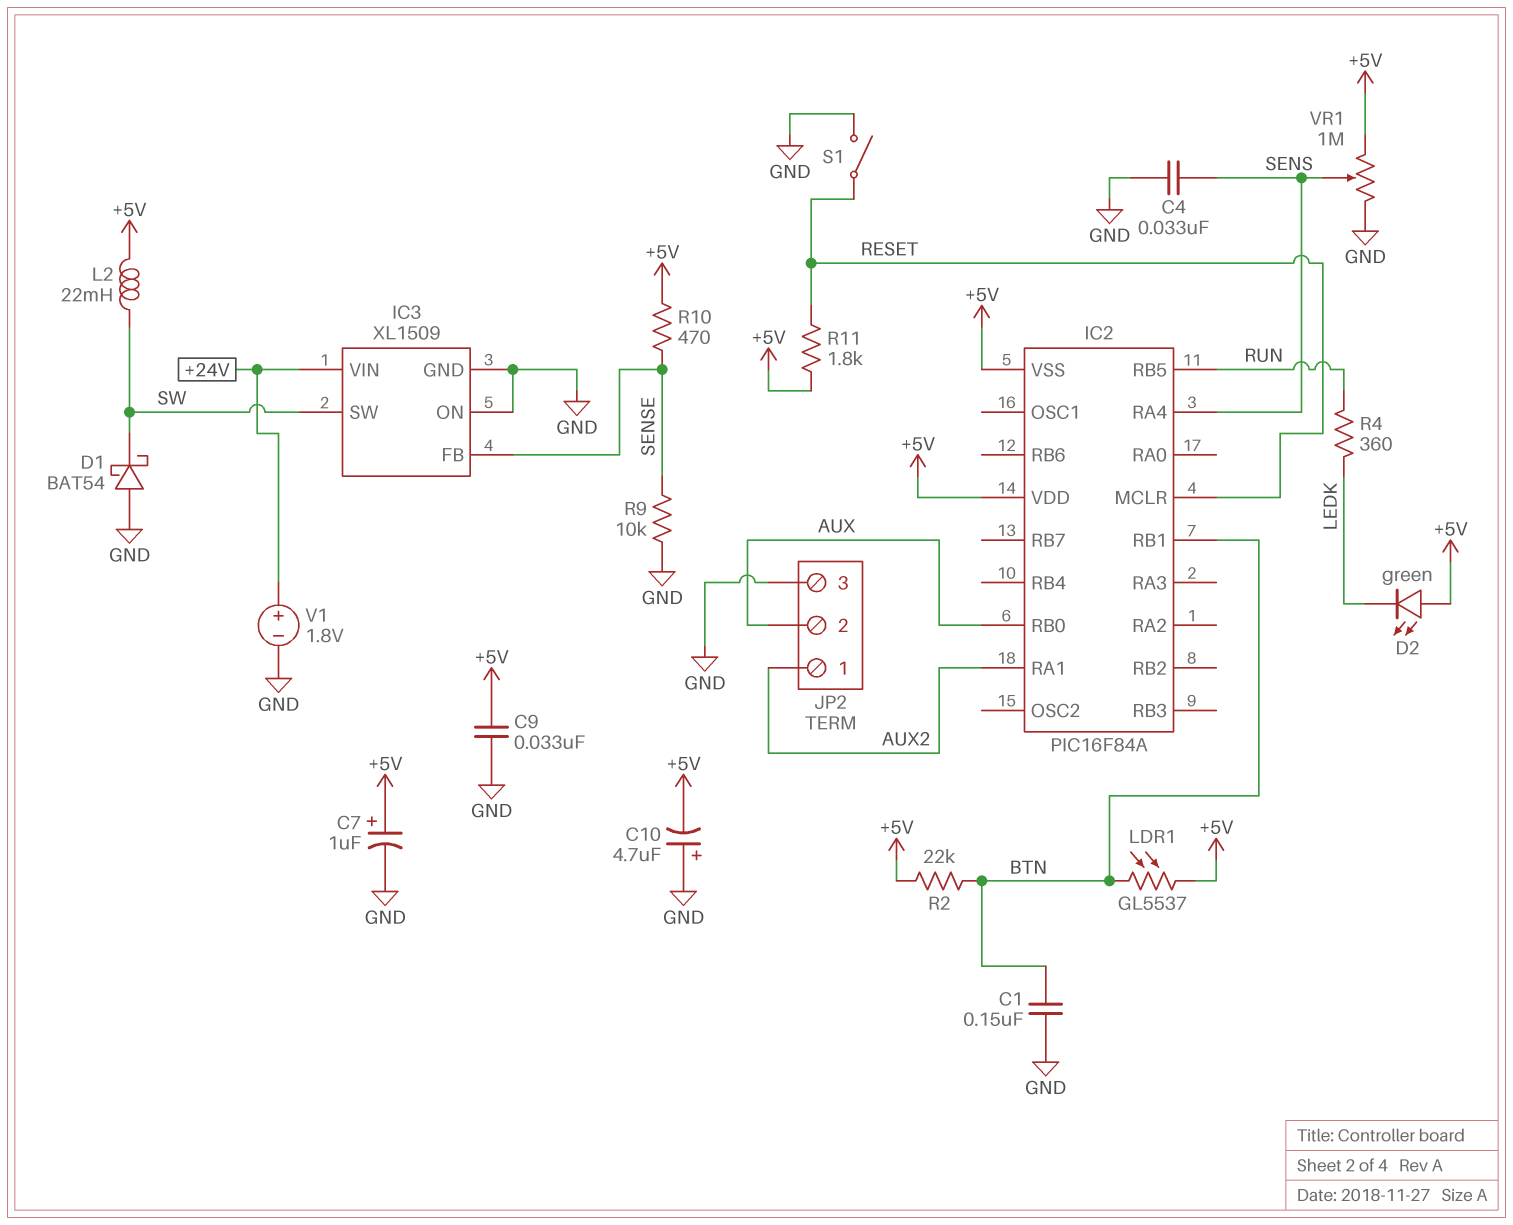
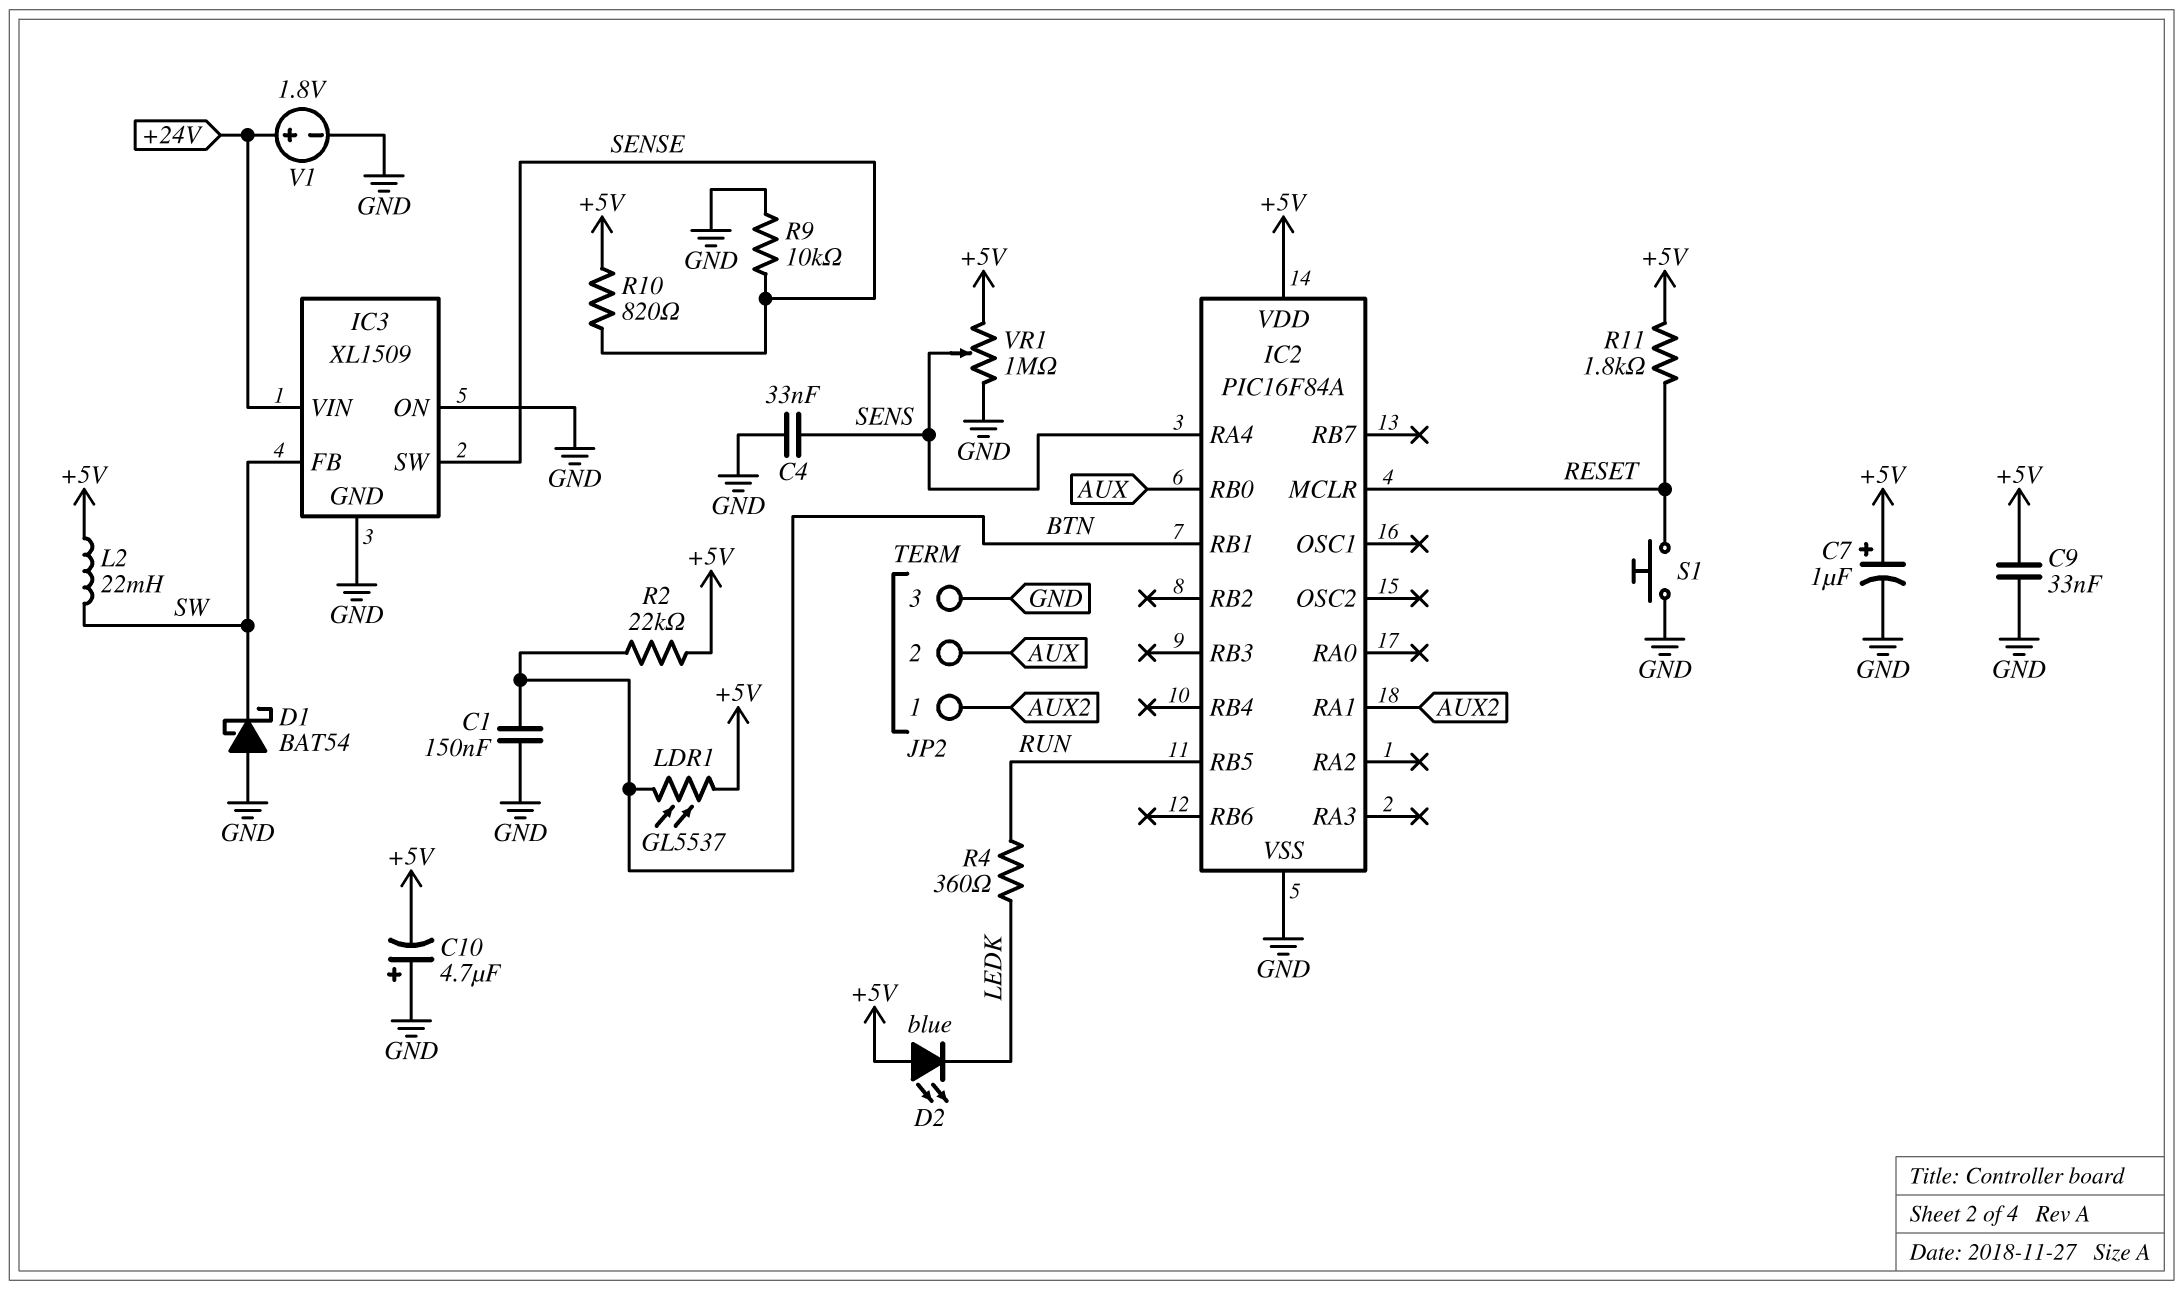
D2: LED green (A +5V, K LEDK) -> LED blue (A +5V, K LEDK)
IC2 pin VSS: +5V -> GND
IC3 pin FB: SENSE -> SW
IC3 pin SW: SW -> SENSE
R10: 470 (+5V, SENSE) -> 820 (+5V, SENSE)
S1: switch (GND, RESET) -> button (GND, RESET)

